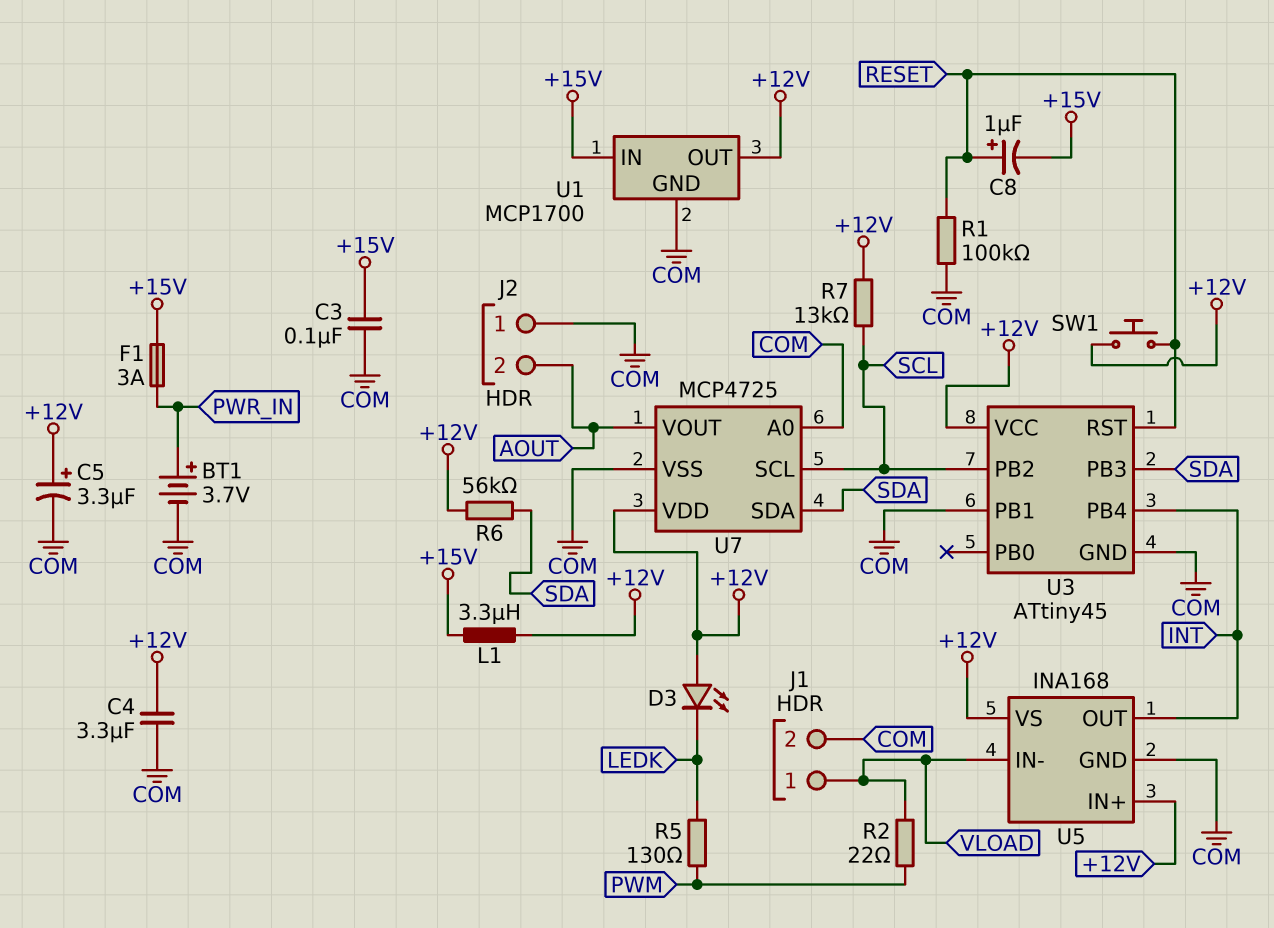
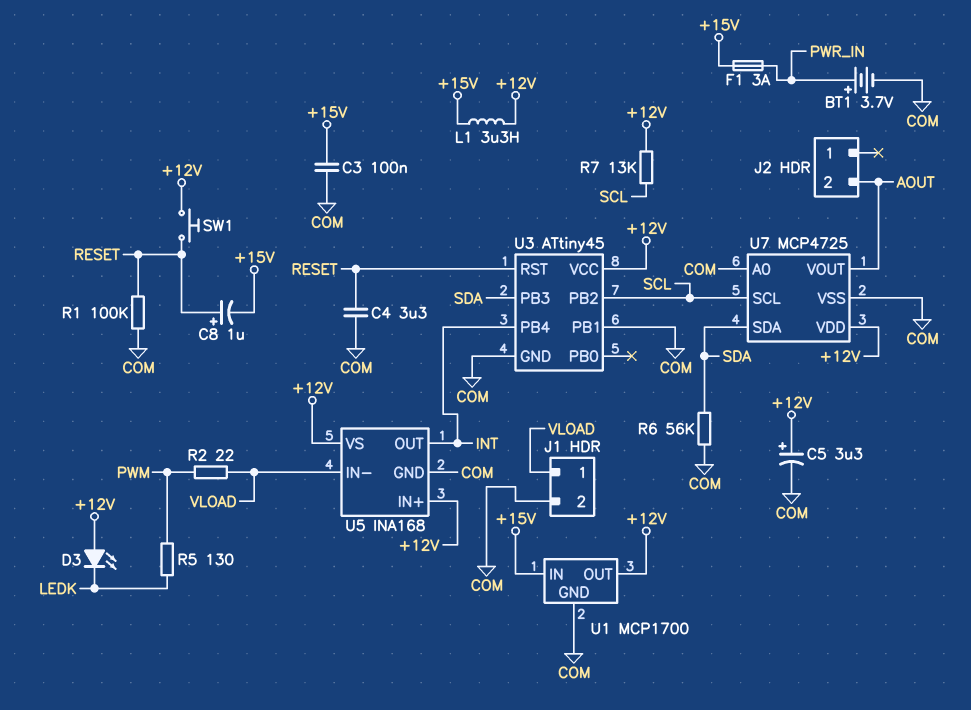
C4: 3.3uF (+12V, COM) -> 3.3uF (COM, RESET)
J2 pin 1: COM -> none
R6: 56k (+12V, SDA) -> 56k (COM, SDA)

